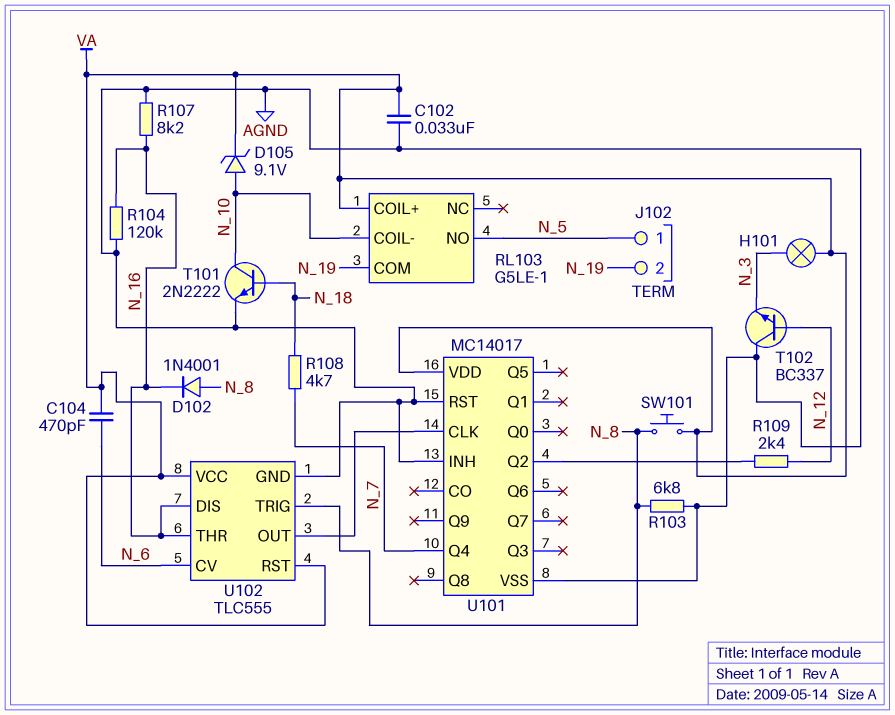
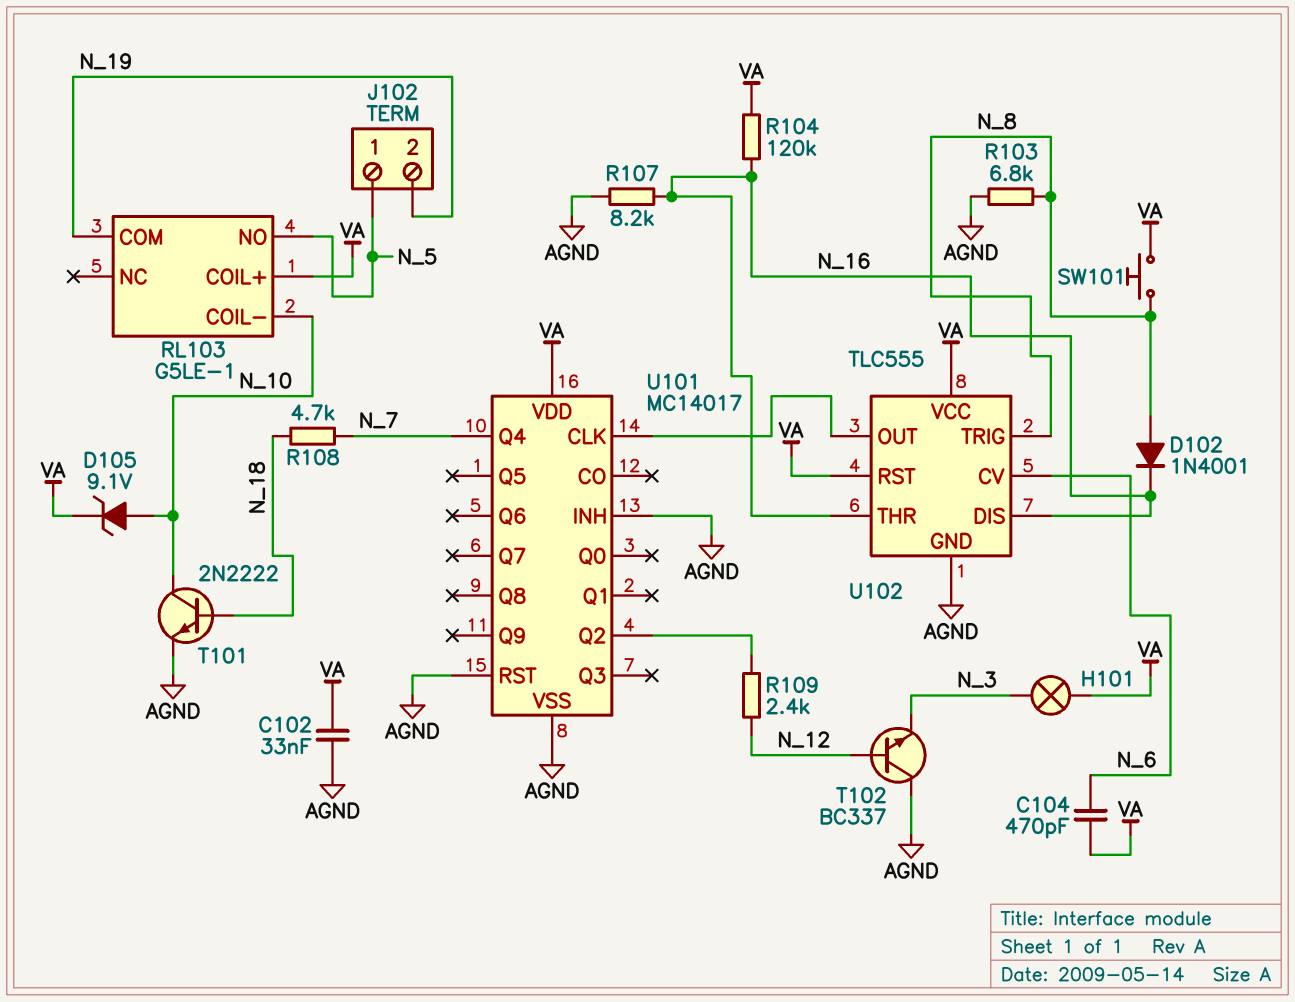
R104: 120k (AGND, N_16) -> 120k (N_16, VA)

